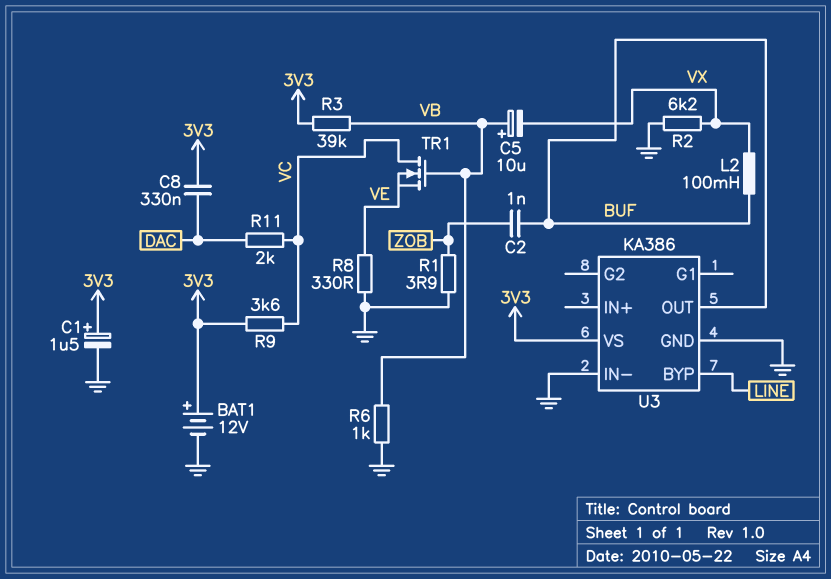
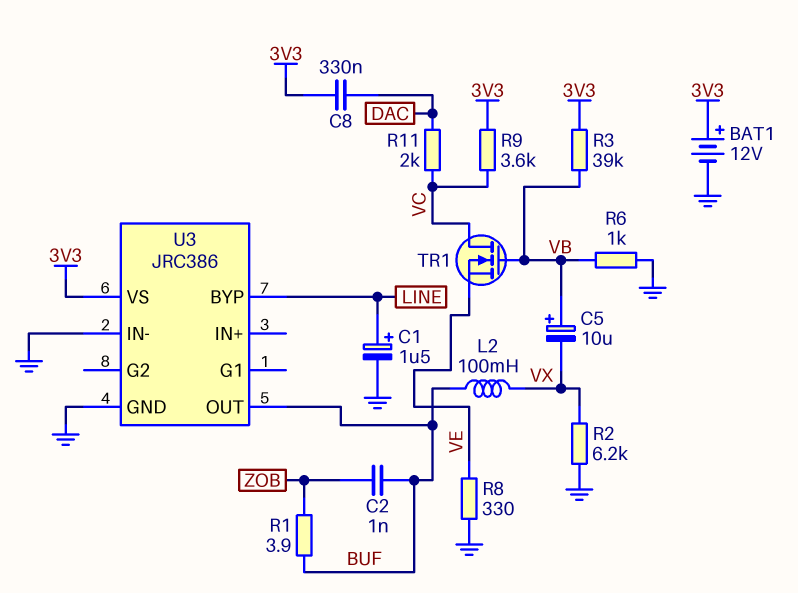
C1: 1.5uF (plus 3V3, minus GND) -> 1.5uF (plus LINE, minus GND)
R1: 3.9 (GND, ZOB) -> 3.9 (BUF, ZOB)
U3: KA386 -> JRC386

